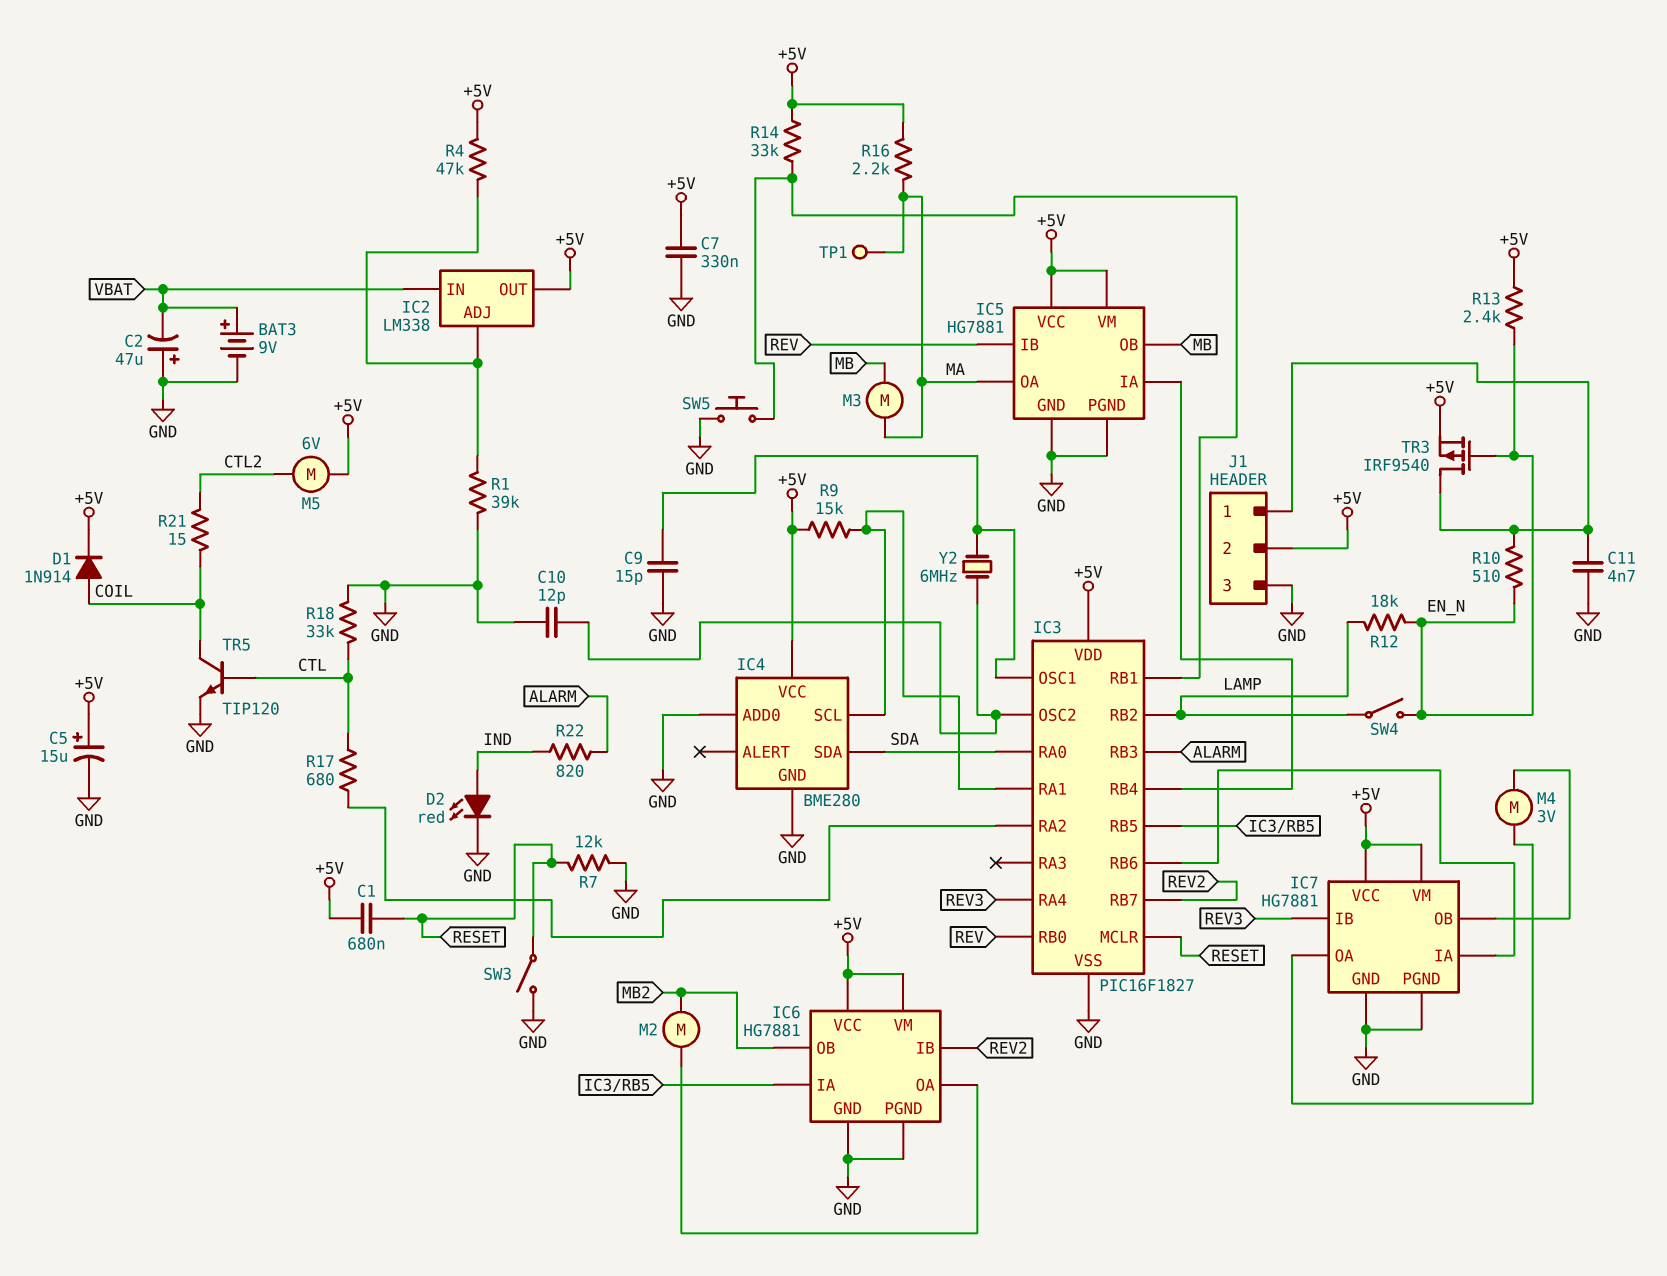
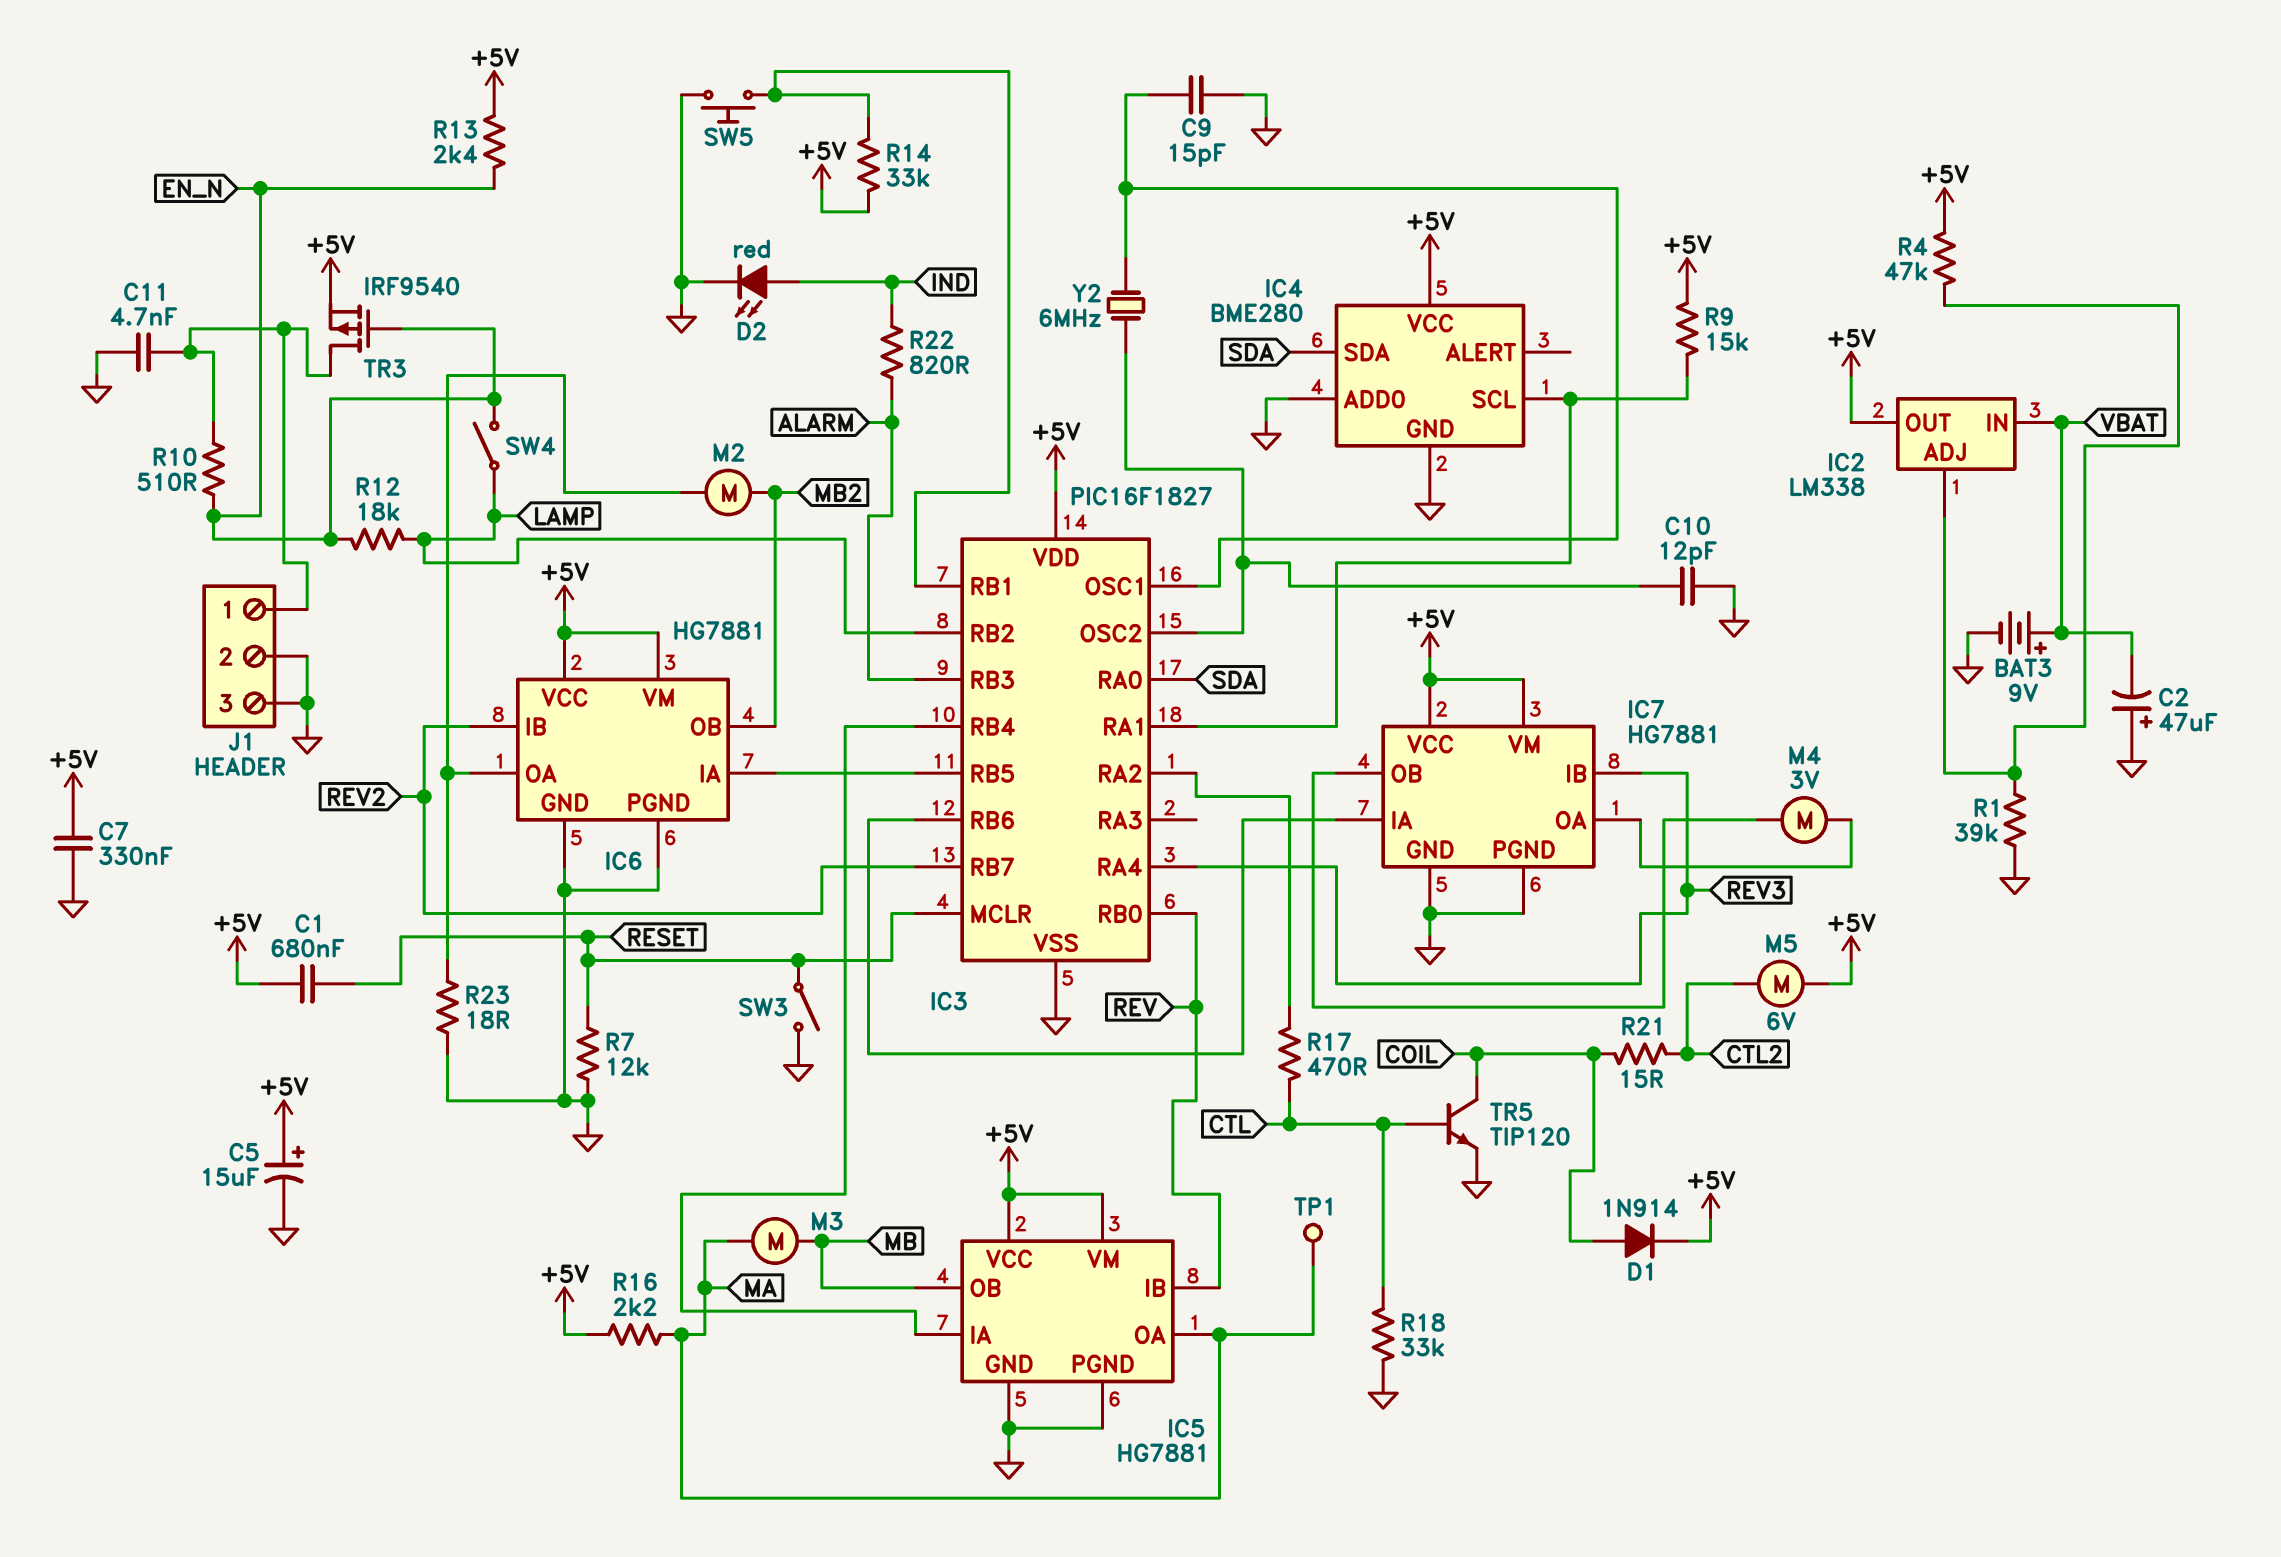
J1 pin 2: +5V -> GND
R17: 680 (CTL, IC3/RA2) -> 470 (CTL, IC3/RA2)
R23: none -> 18 (GND, IC6/OA)

